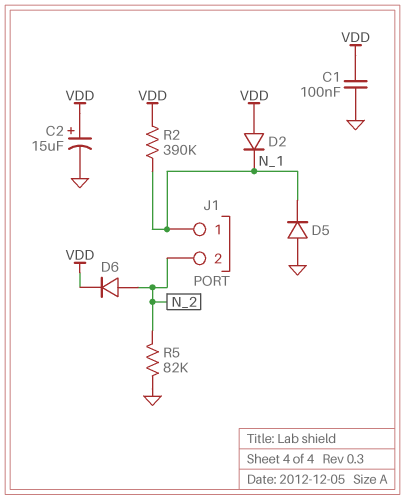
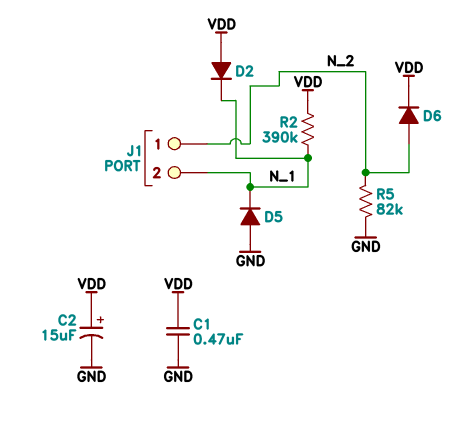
C1: 100nF (GND, VDD) -> 470nF (GND, VDD)
J1 pin 1: N_1 -> N_2
J1 pin 2: N_2 -> N_1

